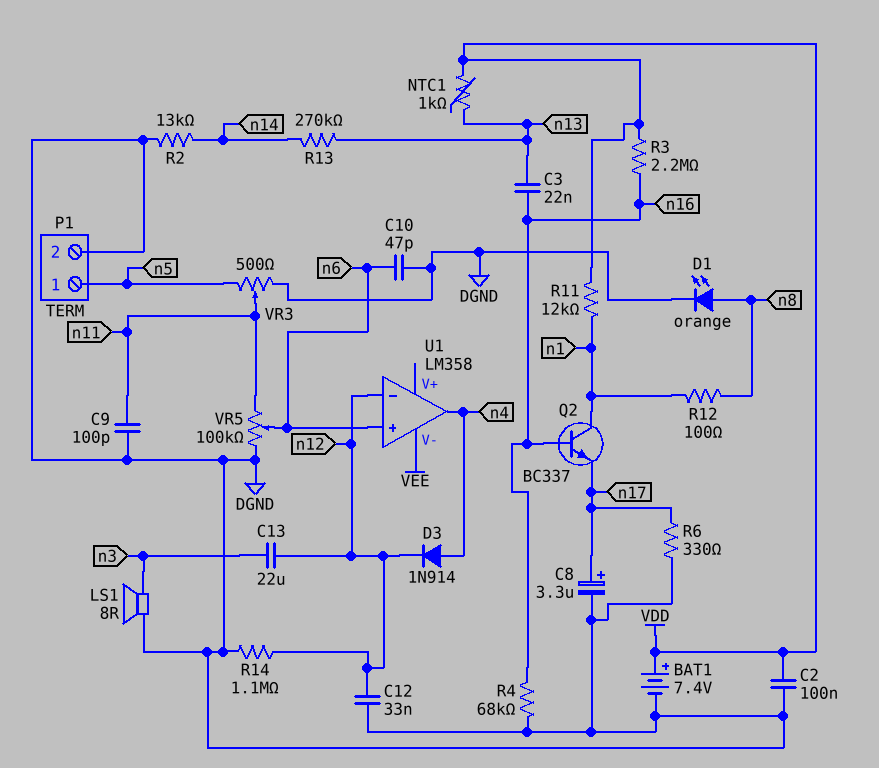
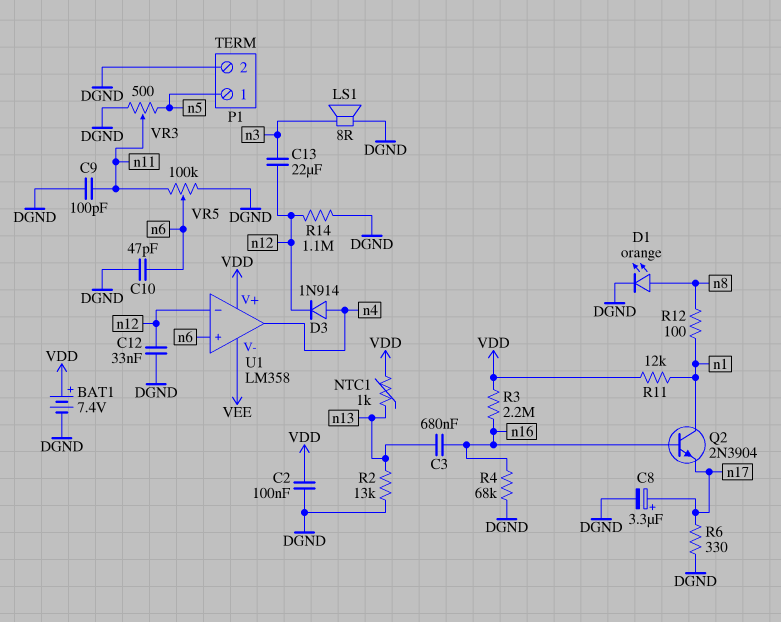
C3: 22nF (n13, n16) -> 680nF (n13, n16)
Q2: NPN BC337 (B n16, C n1, E n17) -> NPN 2N3904 (B n16, C n1, E n17)
R2: 13k (DGND, n14) -> 13k (DGND, n13)
R13: 270k (n13, n14) -> none
U1 pin V+: none -> VDD

